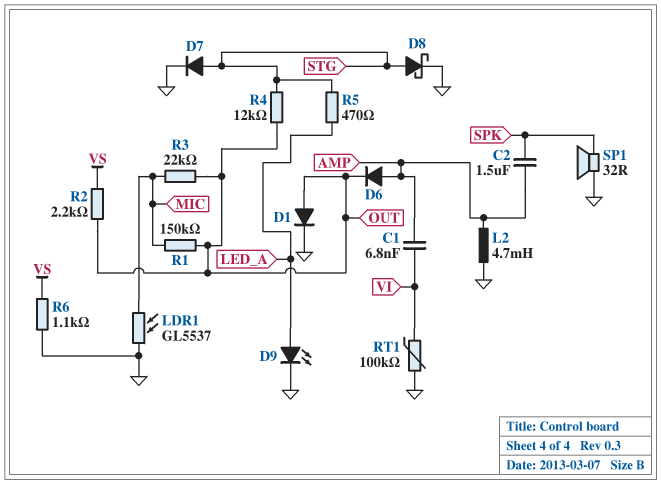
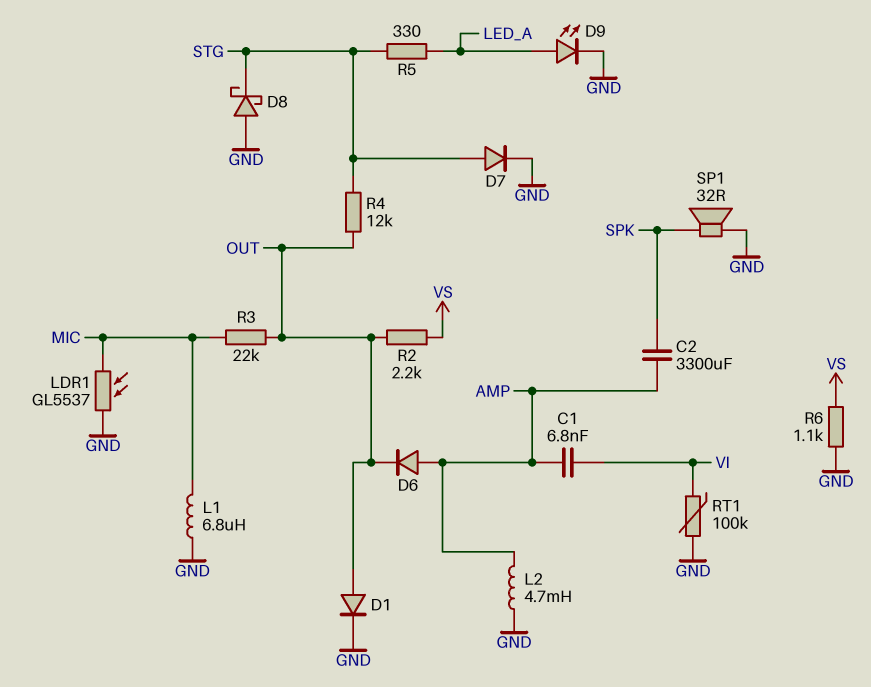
C2: 1.5uF (AMP, SPK) -> 3300uF (AMP, SPK)
D8: schottky (A STG, K GND) -> schottky (A GND, K STG)
L1: none -> 6.8uH (GND, MIC)
R1: 150k (MIC, OUT) -> none
R5: 470 (LED_A, STG) -> 330 (LED_A, STG)

